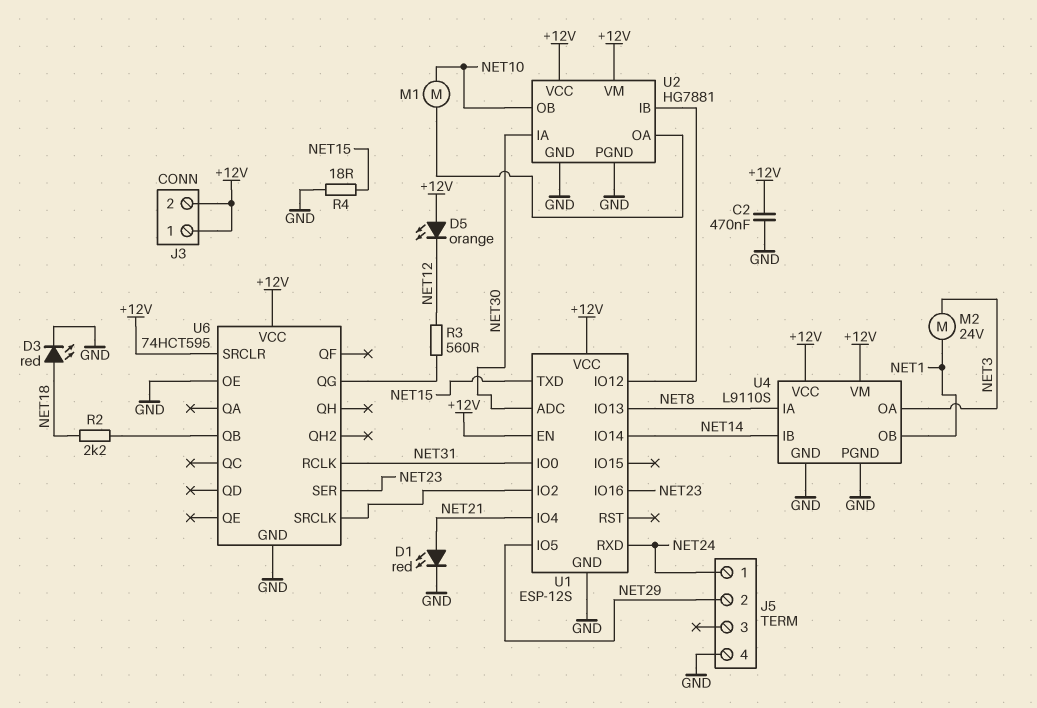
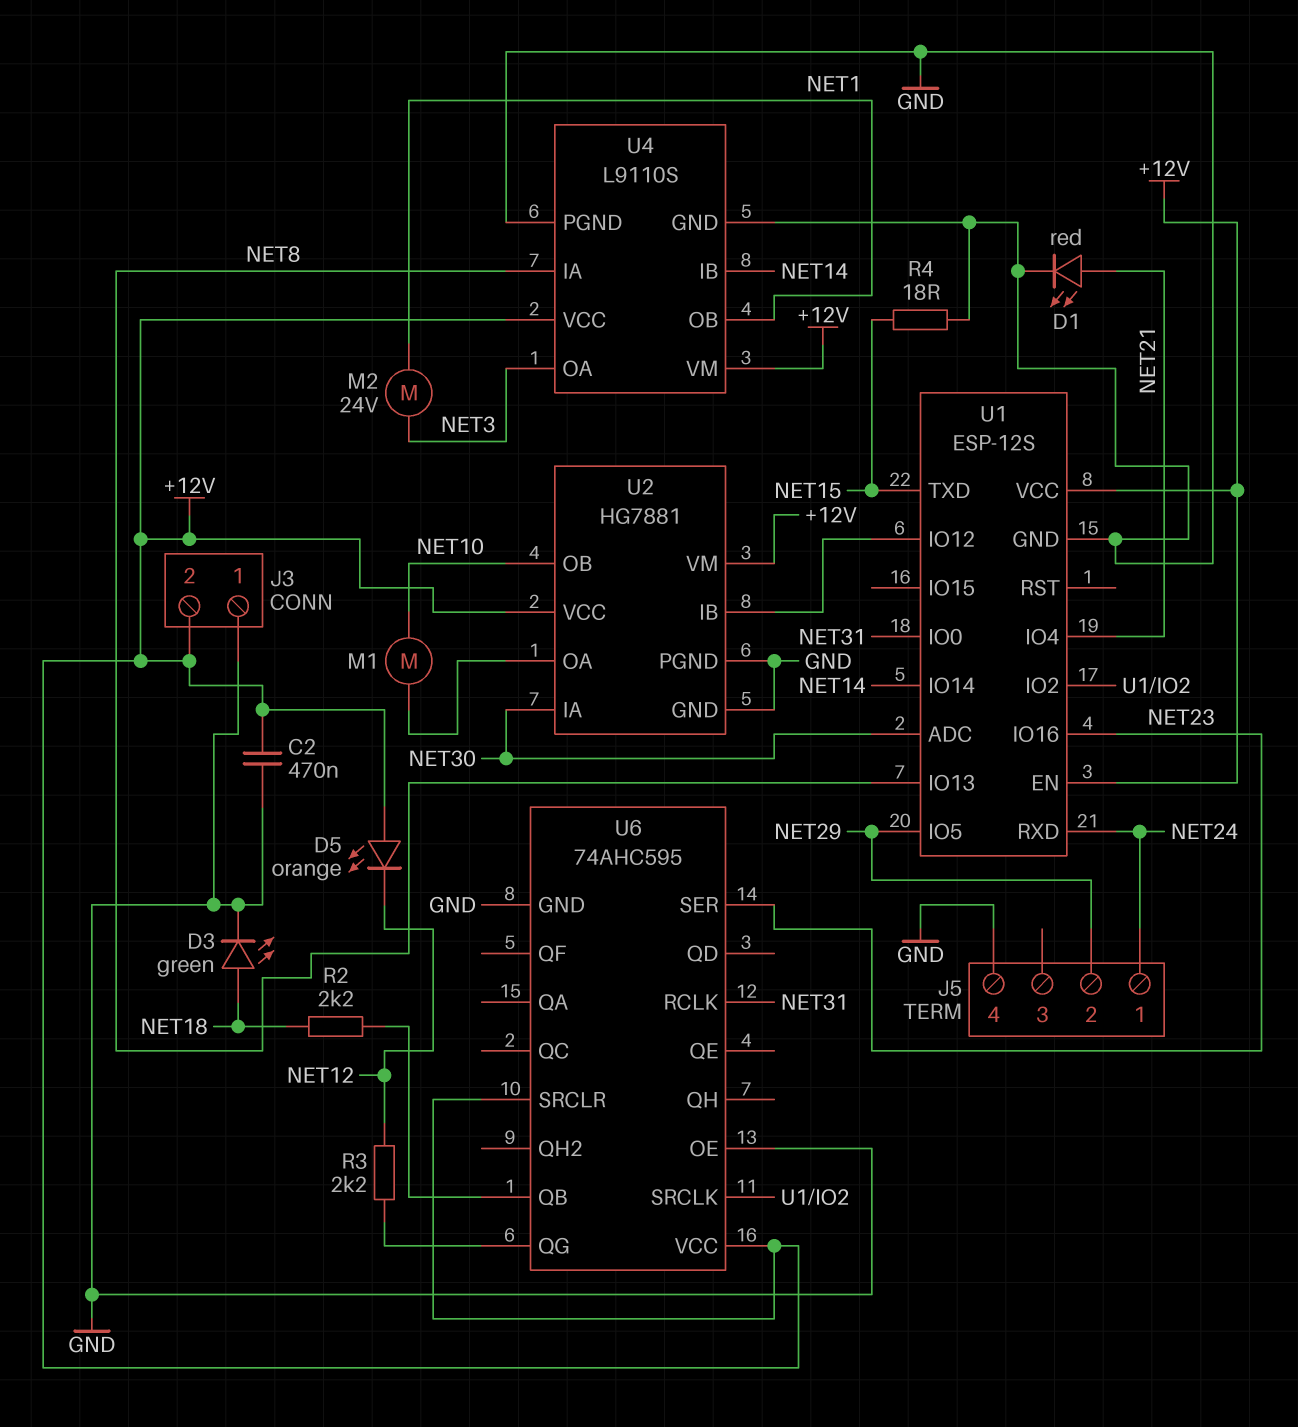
D3: LED red (A NET18, K GND) -> LED green (A NET18, K GND)
J3 pin 1: +12V -> GND
R3: 560 (NET12, U6/QG) -> 2.2k (NET12, U6/QG)
U6: 74HCT595 -> 74AHC595

